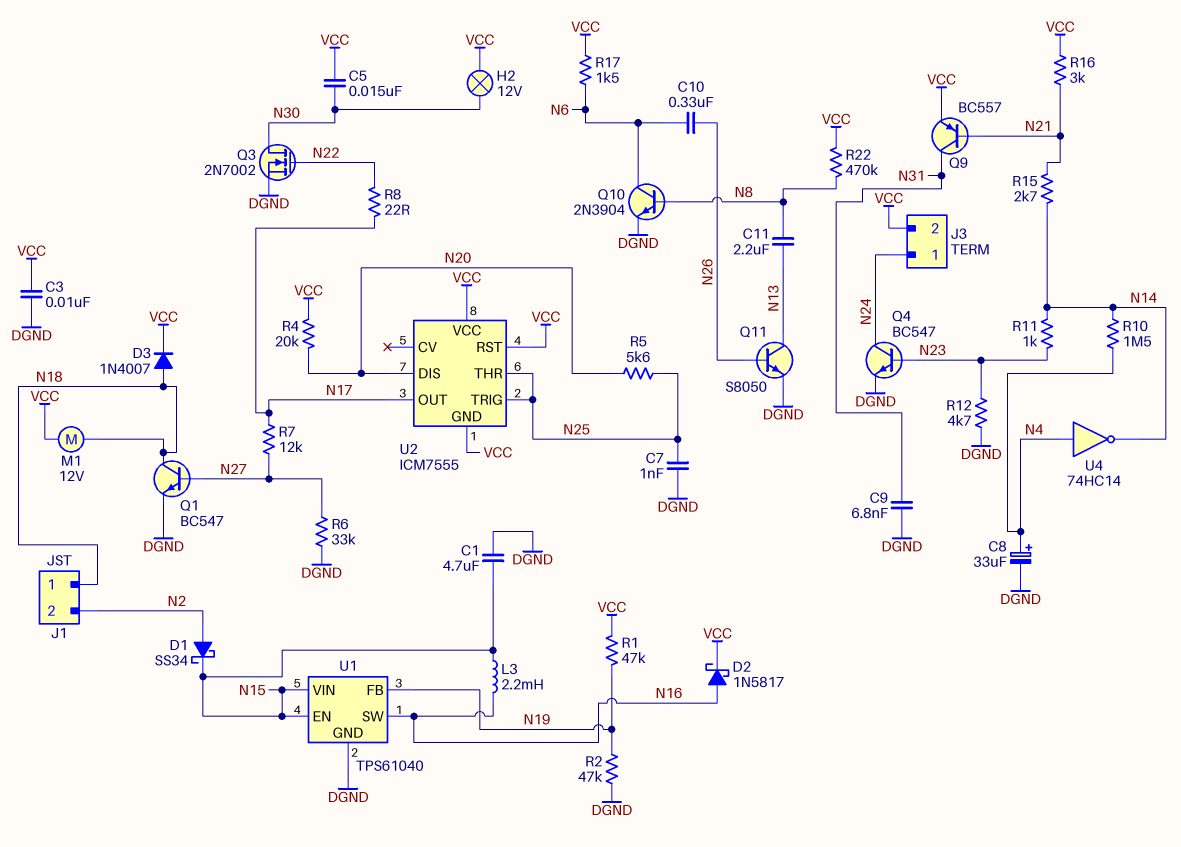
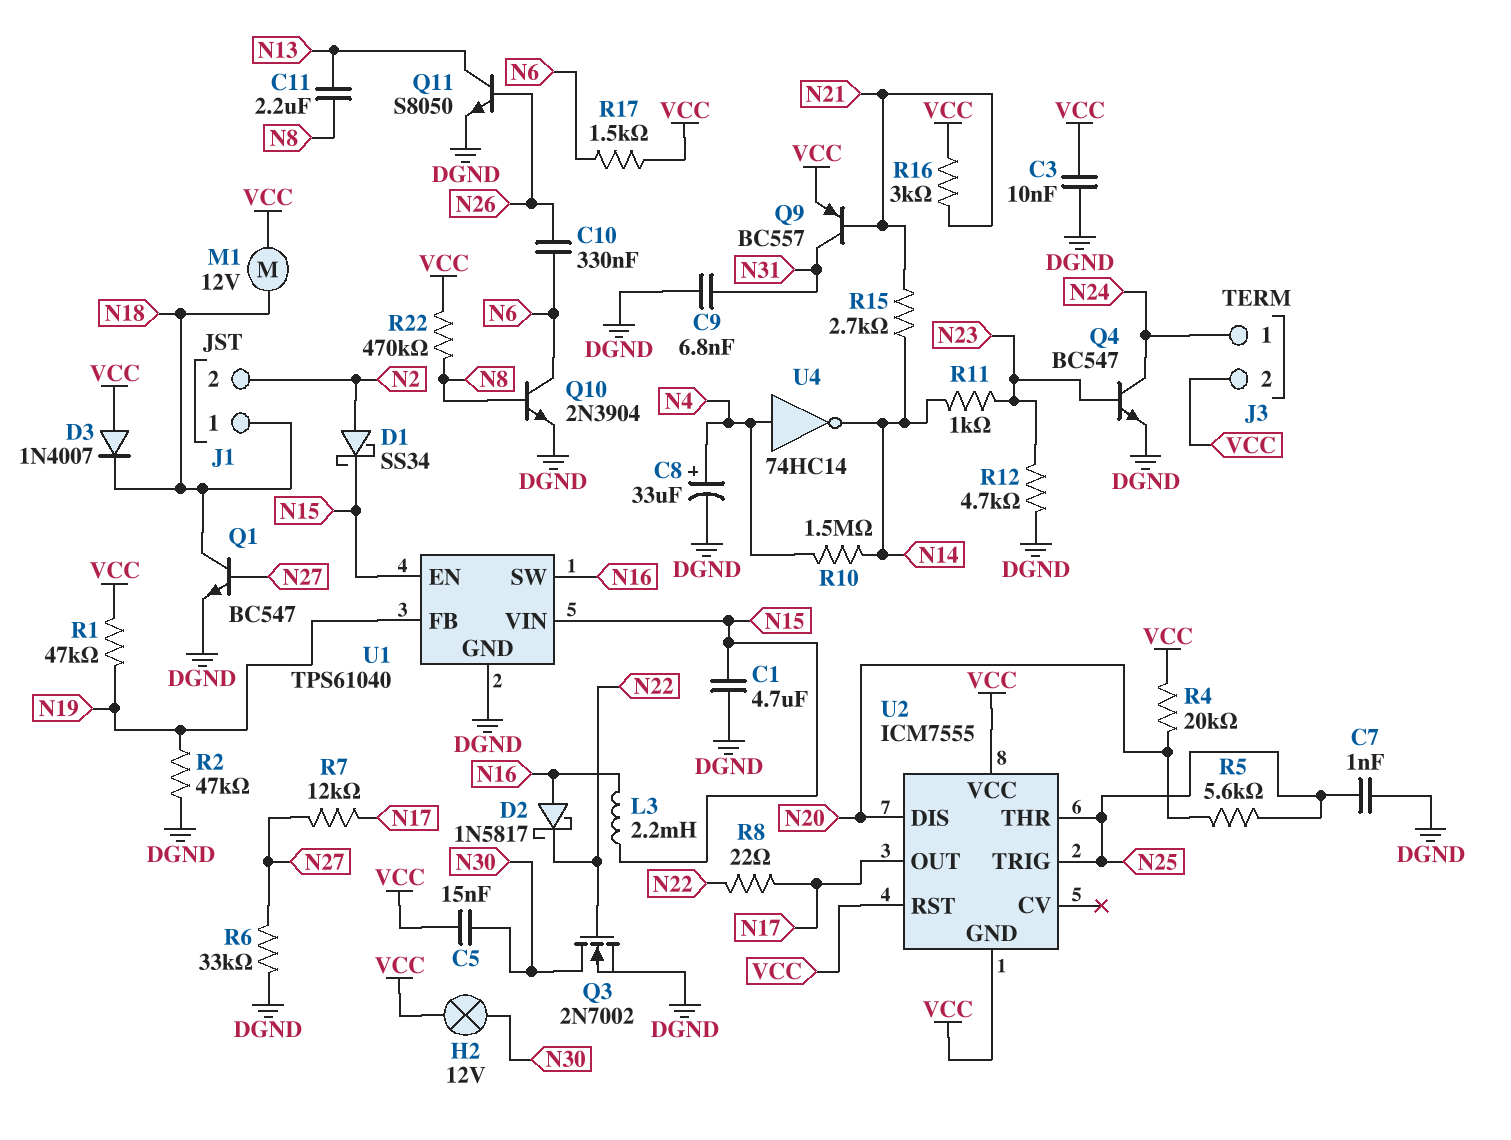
D2: schottky 1N5817 (A N16, K VCC) -> schottky 1N5817 (A N16, K N22)
D3: diode 1N4007 (A N18, K VCC) -> diode 1N4007 (A VCC, K N18)

